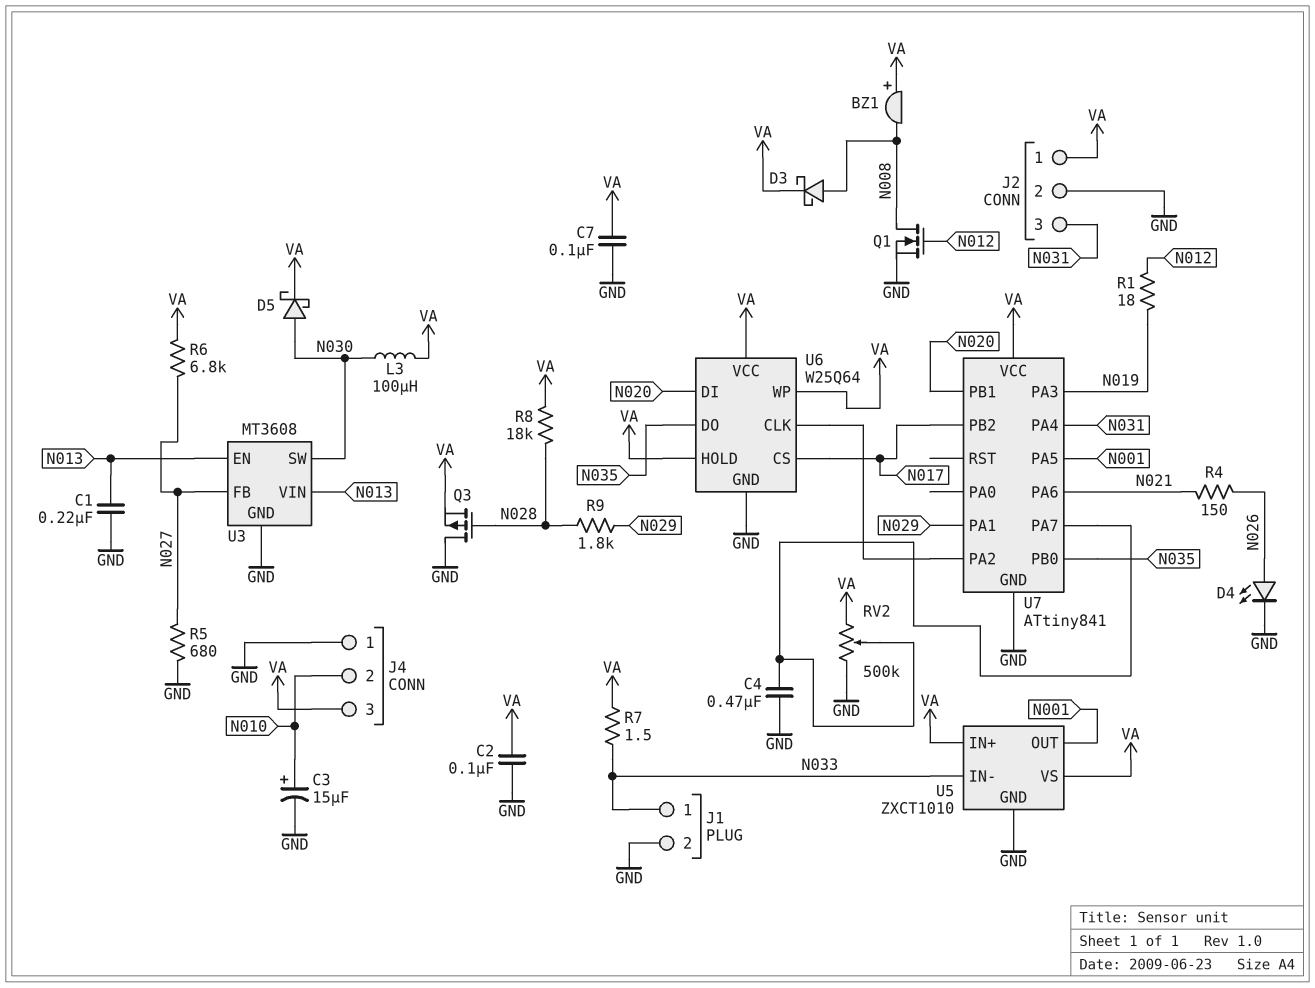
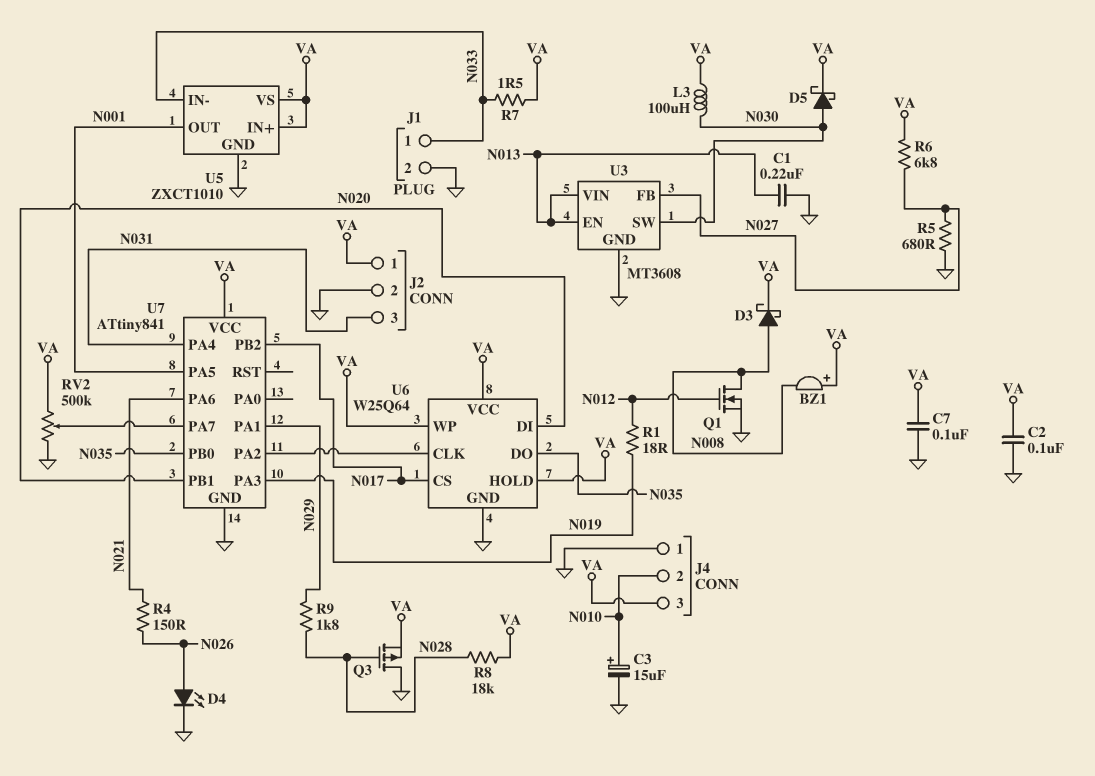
C4: 470nF (GND, U7/PA7) -> none

